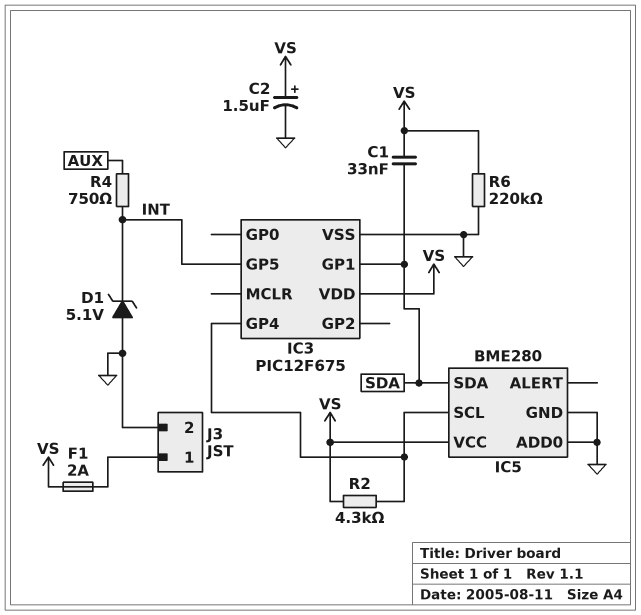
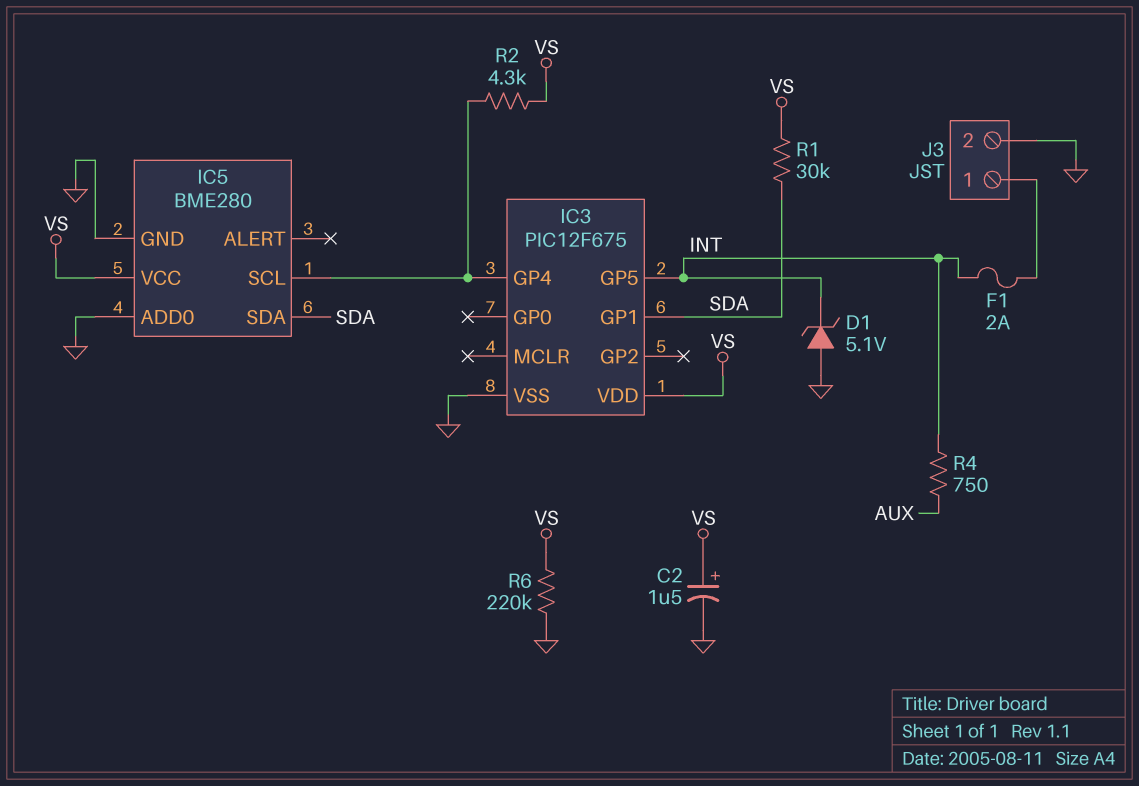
C1: 33nF (SDA, VS) -> none
F1: 2A (J3/1, VS) -> 2A (INT, J3/1)
R1: none -> 30k (SDA, VS)

